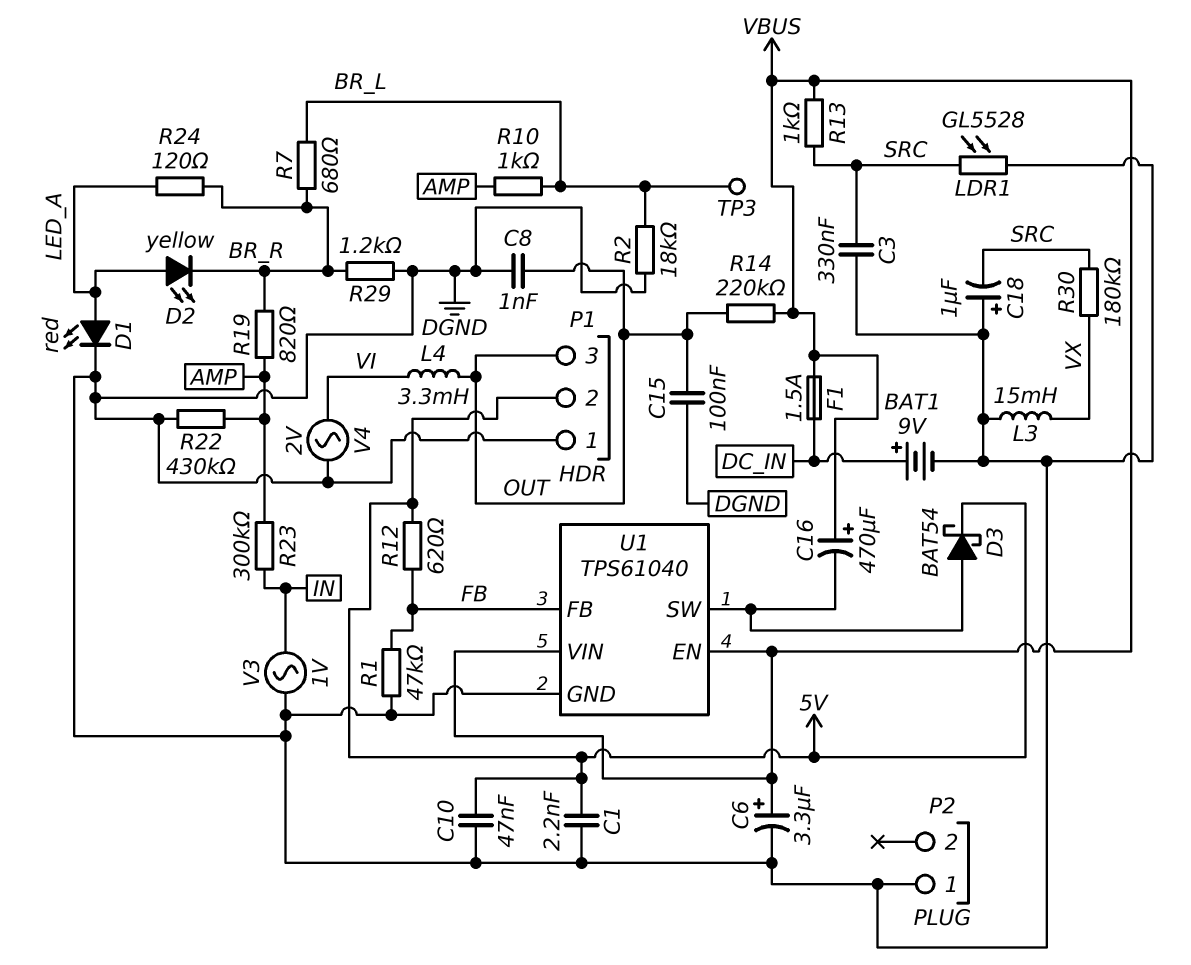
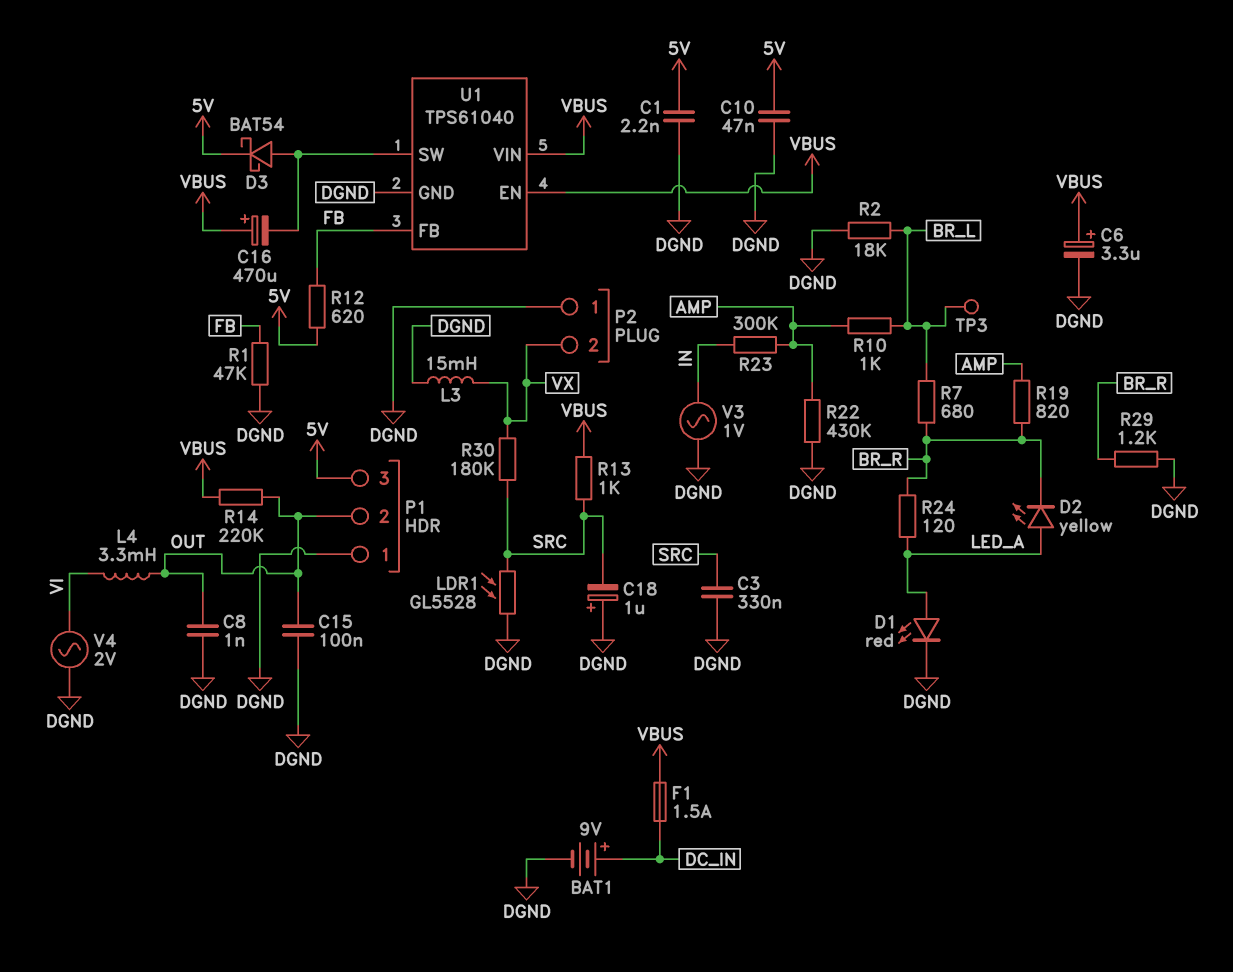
P1 pin 2: 5V -> OUT
P1 pin 3: OUT -> 5V
P2 pin 2: none -> VX

